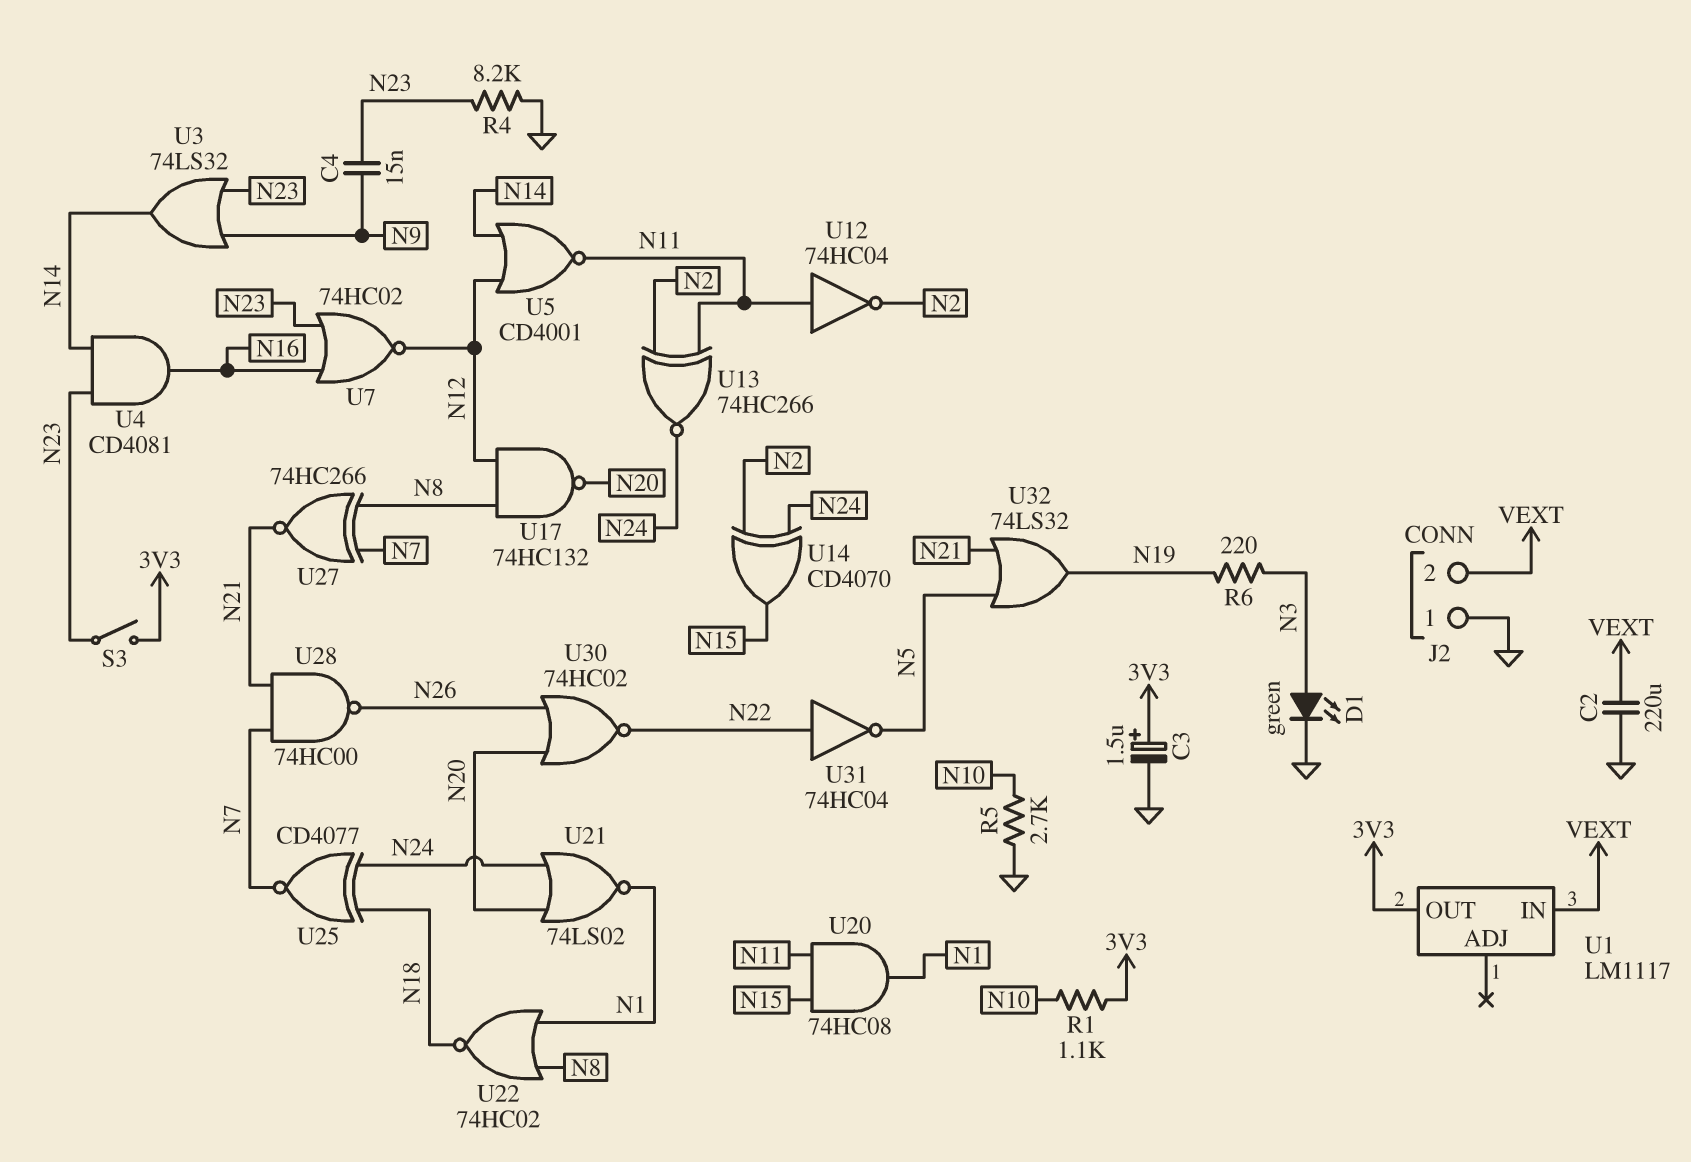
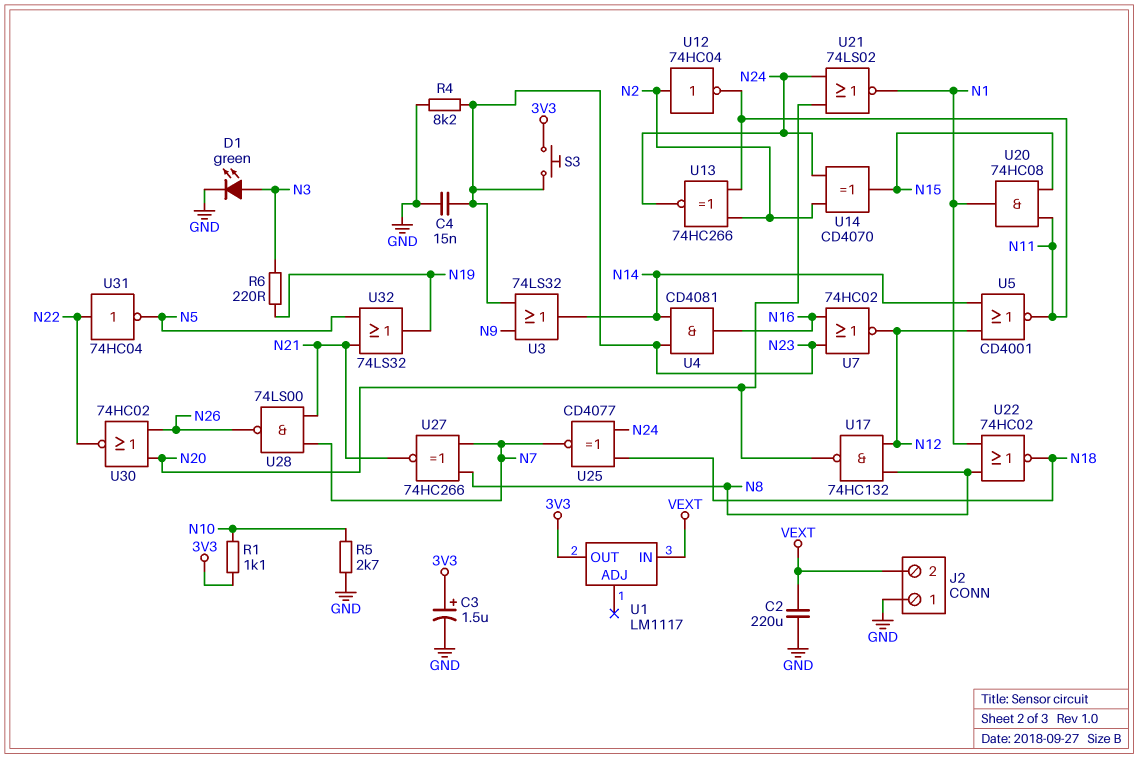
C4: 15nF (N9, N23) -> 15nF (GND, N23)
S3: switch (3V3, N23) -> button (3V3, N23)
U12: NOT 74HC04 (in N11, out N2) -> NOT 74HC04 (in N2, out N11)
U28: NAND 74HC00 (in N7, in N21, out N26) -> NAND 74LS00 (in N7, in N21, out N26)

